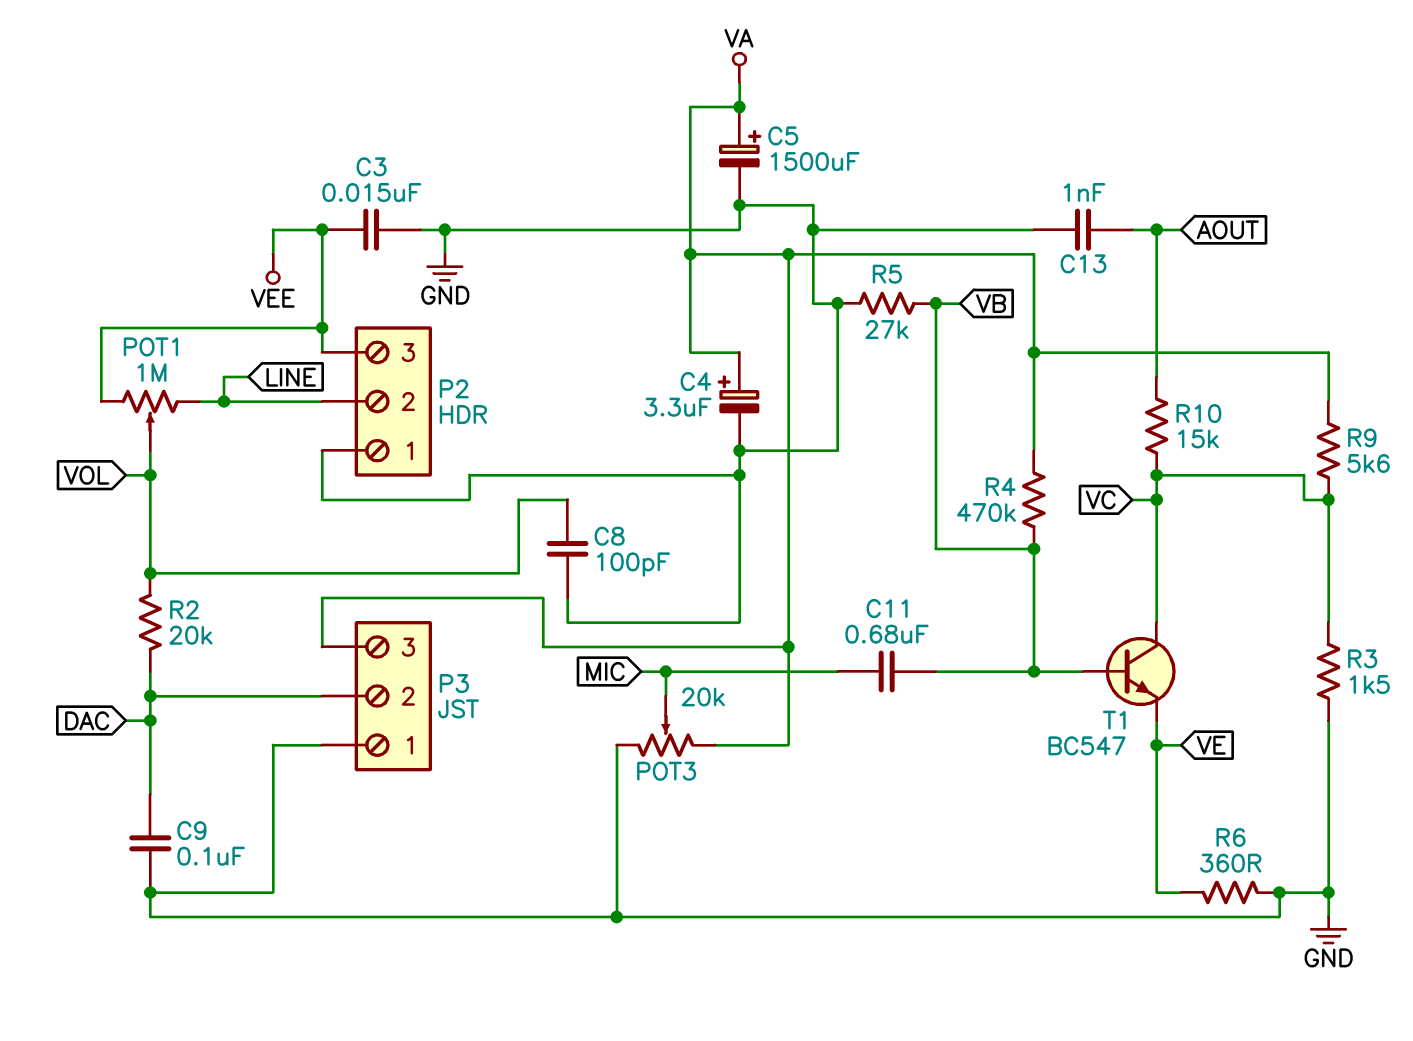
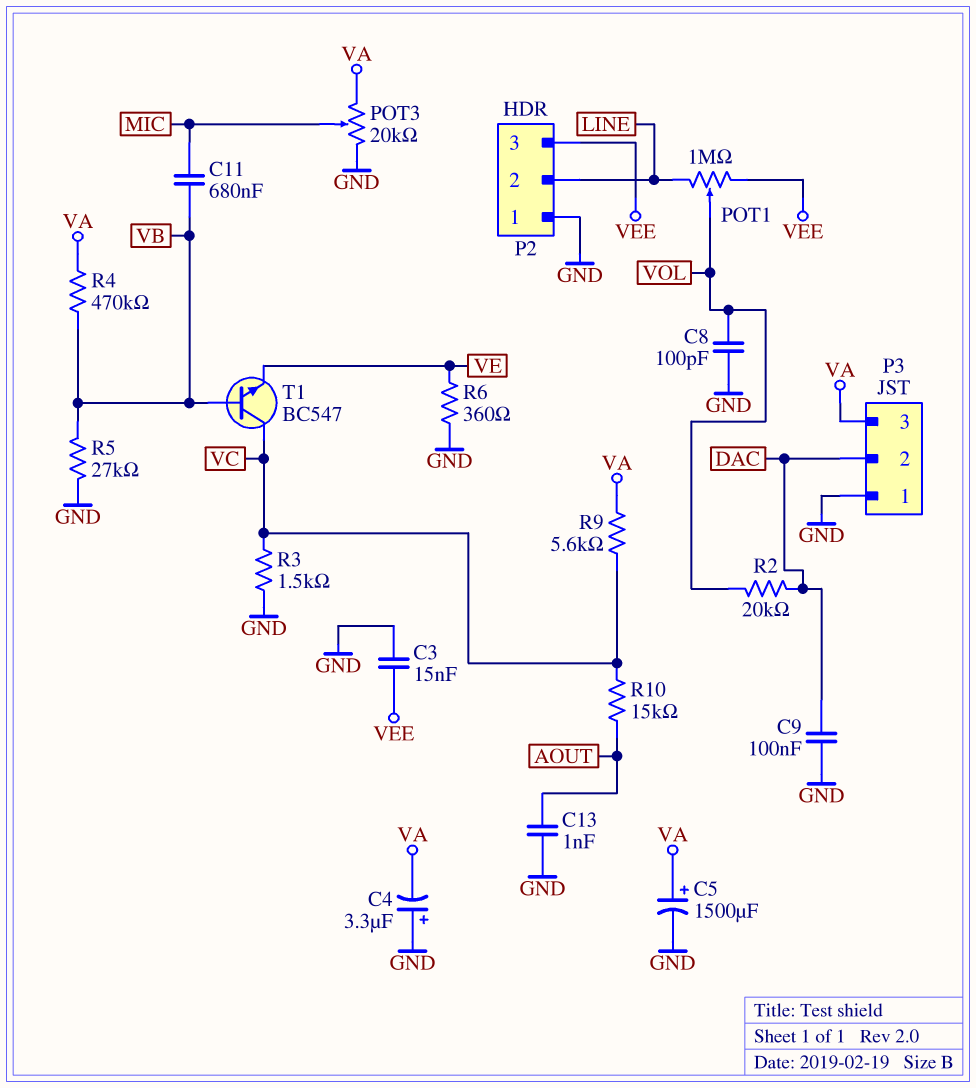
C4: 3.3uF (plus VA, minus GND) -> 3.3uF (plus GND, minus VA)

